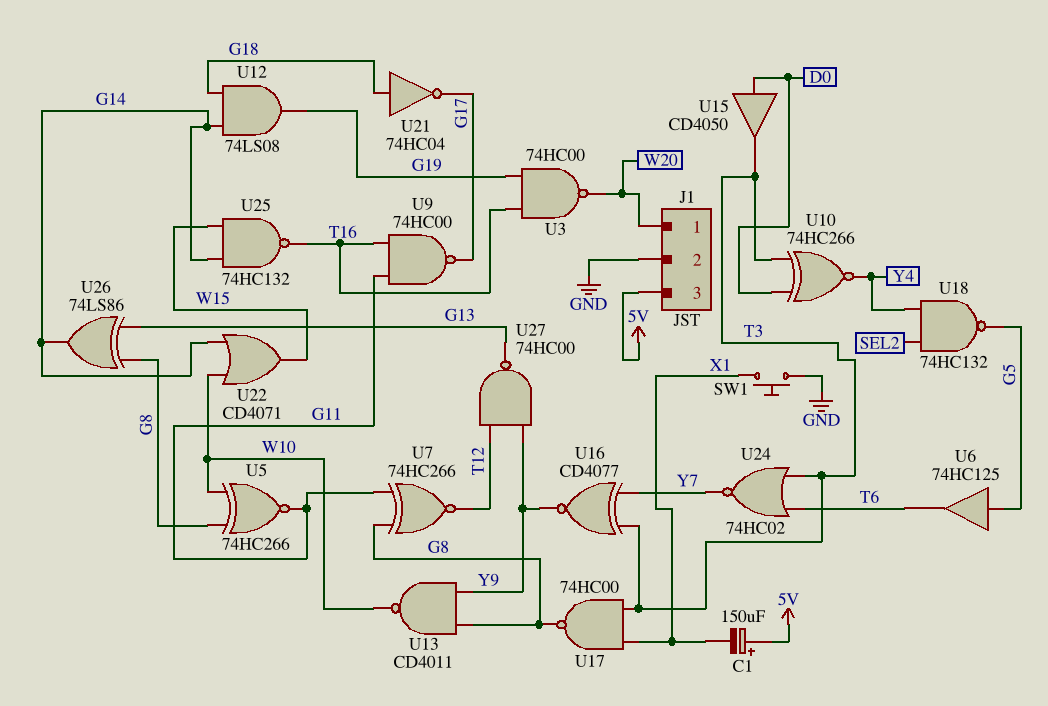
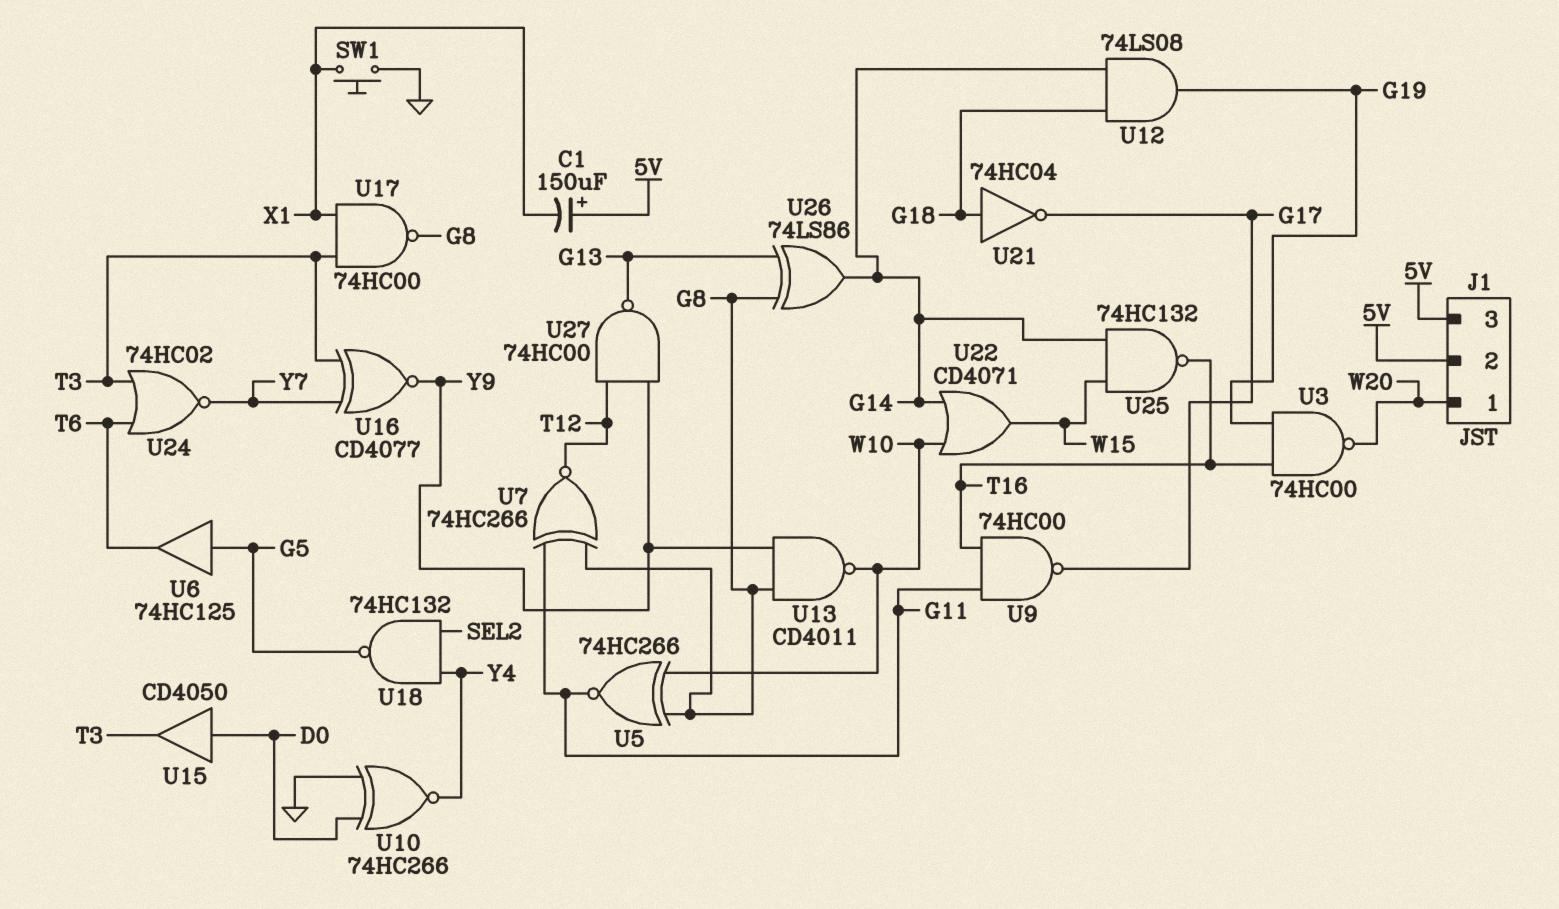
J1 pin 2: GND -> 5V
U10: XNOR 74HC266 (in D0, in T3, out Y4) -> XNOR 74HC266 (in D0, in GND, out Y4)

